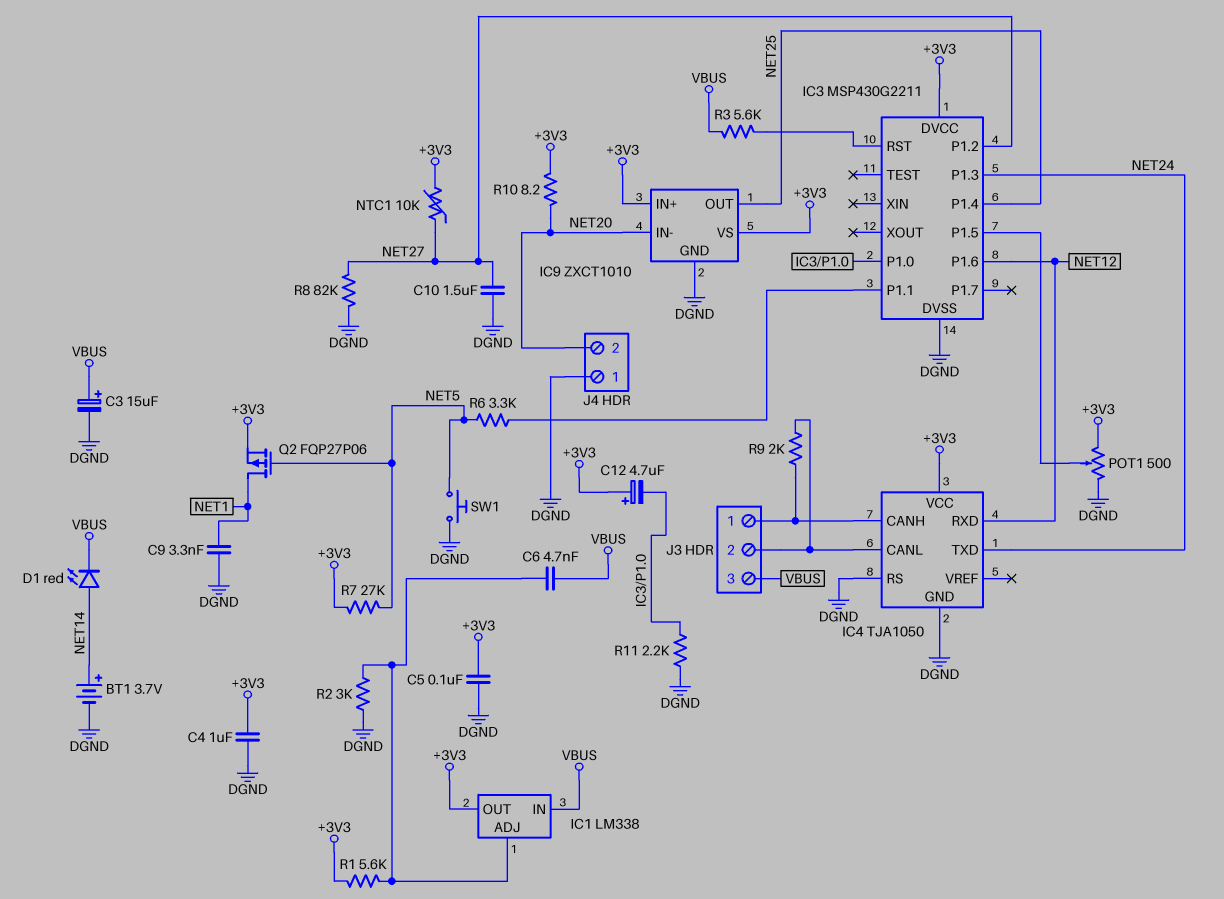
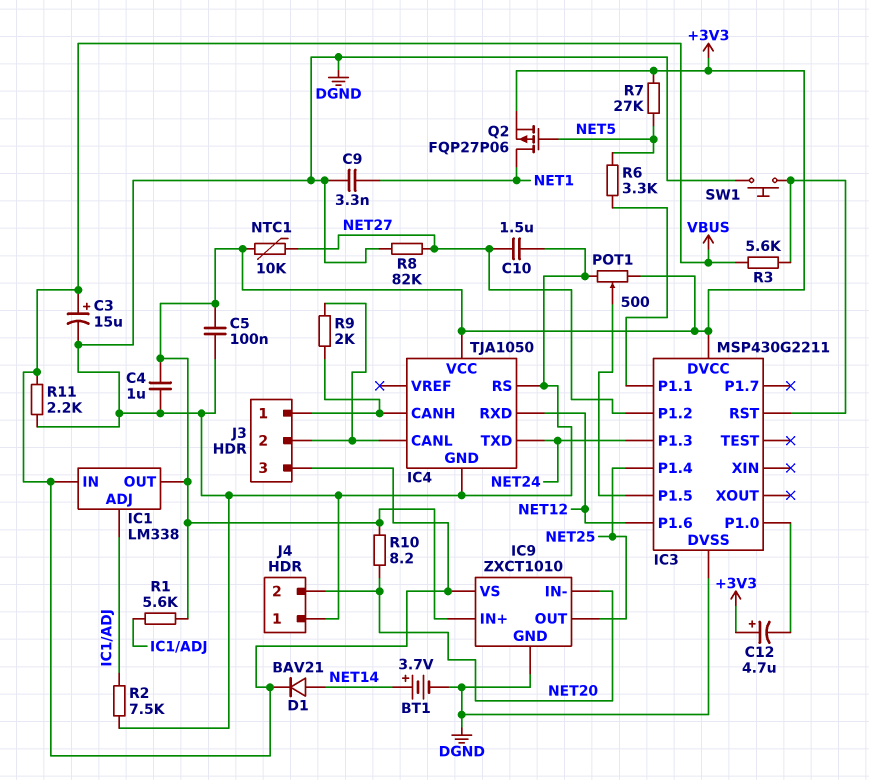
C6: 4.7nF (IC1/ADJ, VBUS) -> none
D1: LED red (A NET14, K VBUS) -> diode BAV21 (A NET14, K VBUS)
IC9 pin VS: +3V3 -> VBUS
R2: 3k (DGND, IC1/ADJ) -> 7.5k (DGND, IC1/ADJ)
R11: 2.2k (DGND, IC3/P1.0) -> 2.2k (DGND, VBUS)
SW1: button (DGND, NET5) -> button (DGND, IC3/RST)

